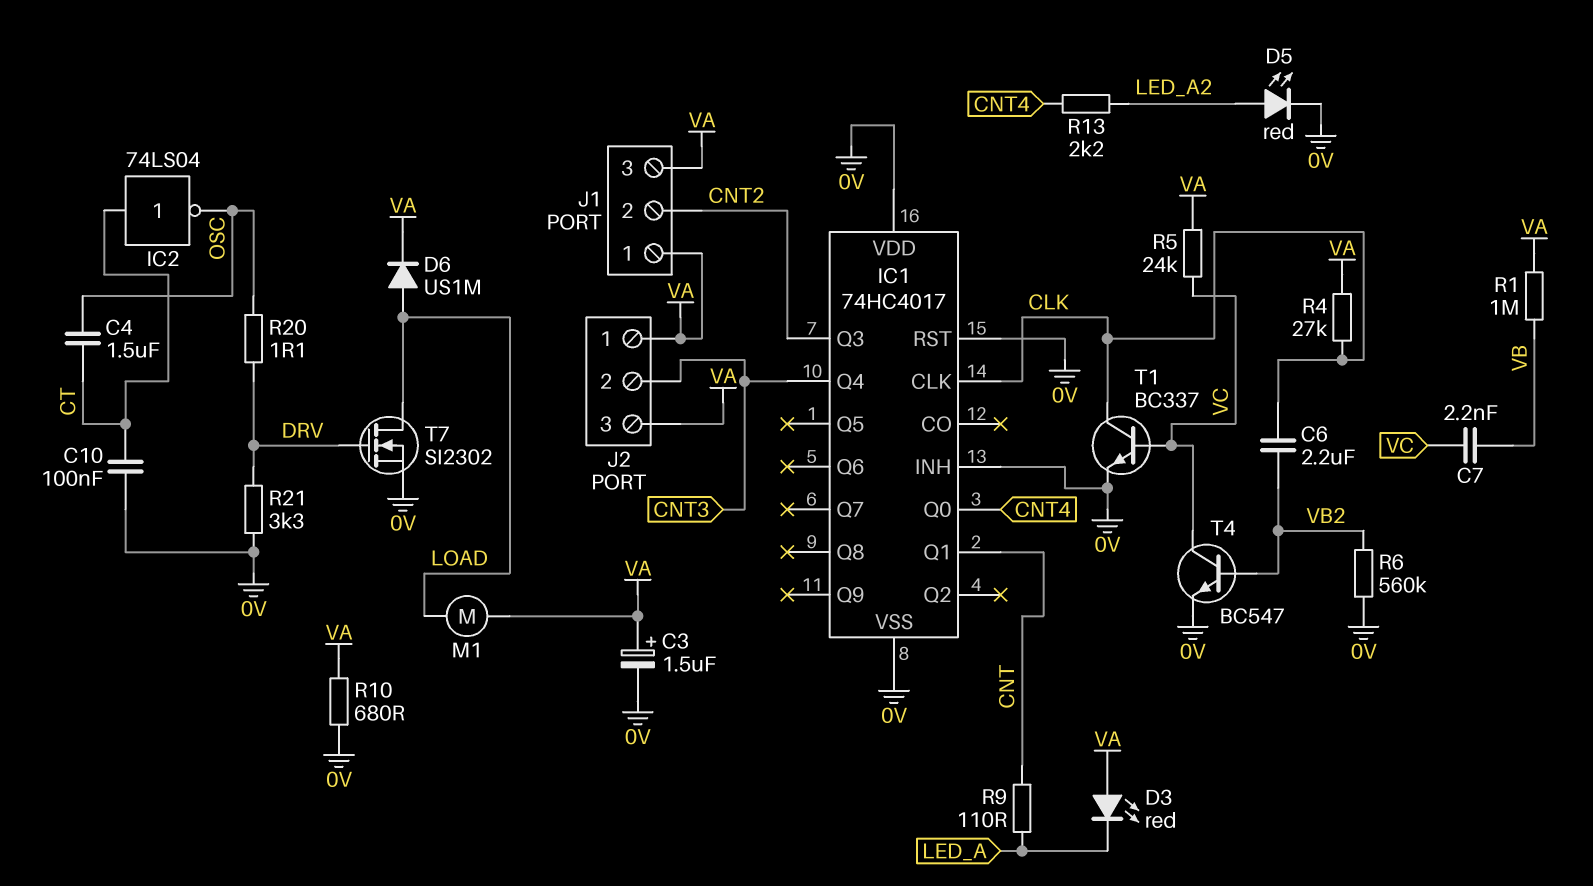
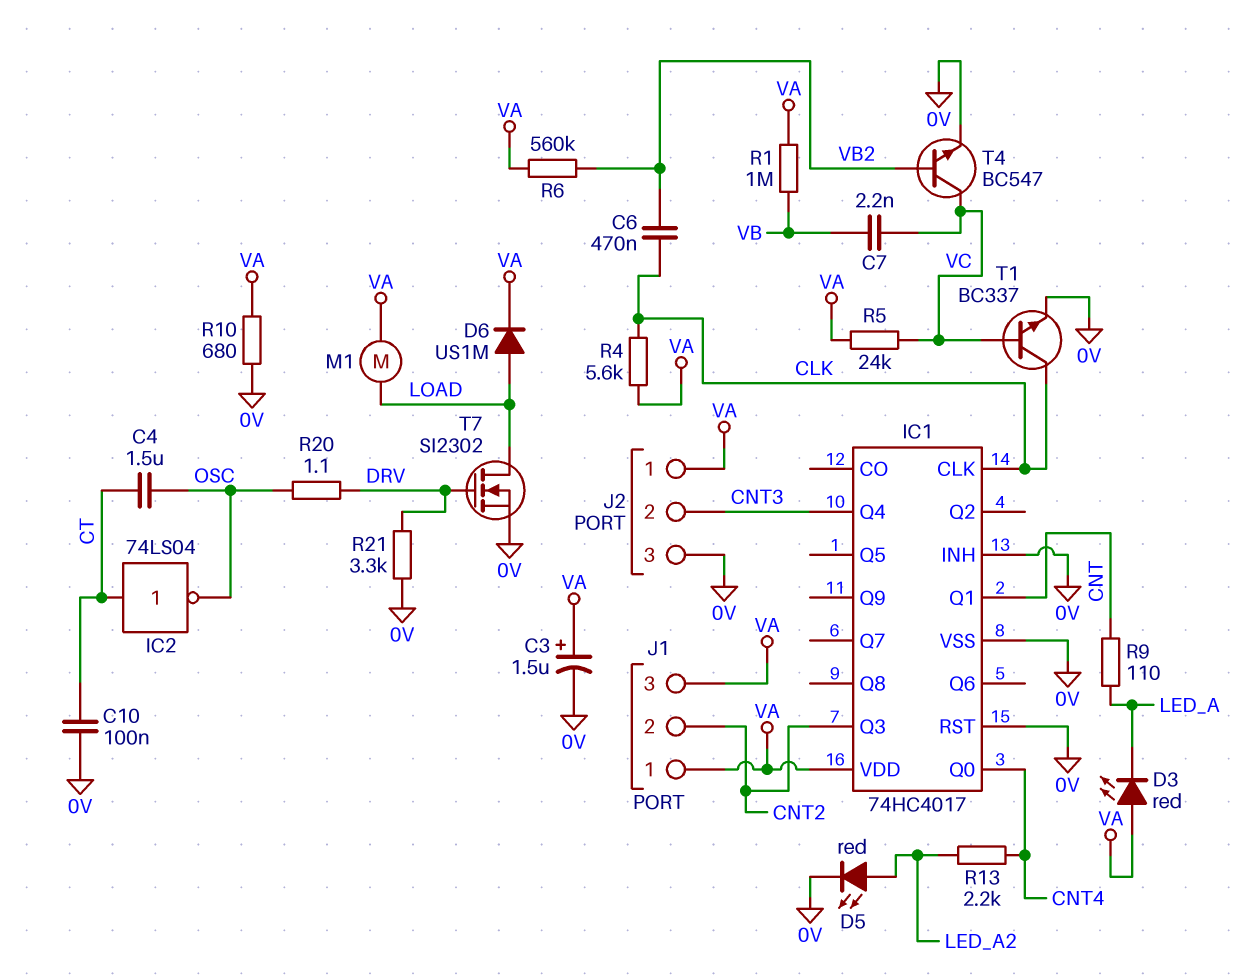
C6: 2.2uF (CLK, VB2) -> 470nF (CLK, VB2)
IC1 pin VDD: 0V -> VA
J2 pin 3: VA -> 0V
R4: 27k (CLK, VA) -> 5.6k (CLK, VA)
R6: 560k (0V, VB2) -> 560k (VA, VB2)

